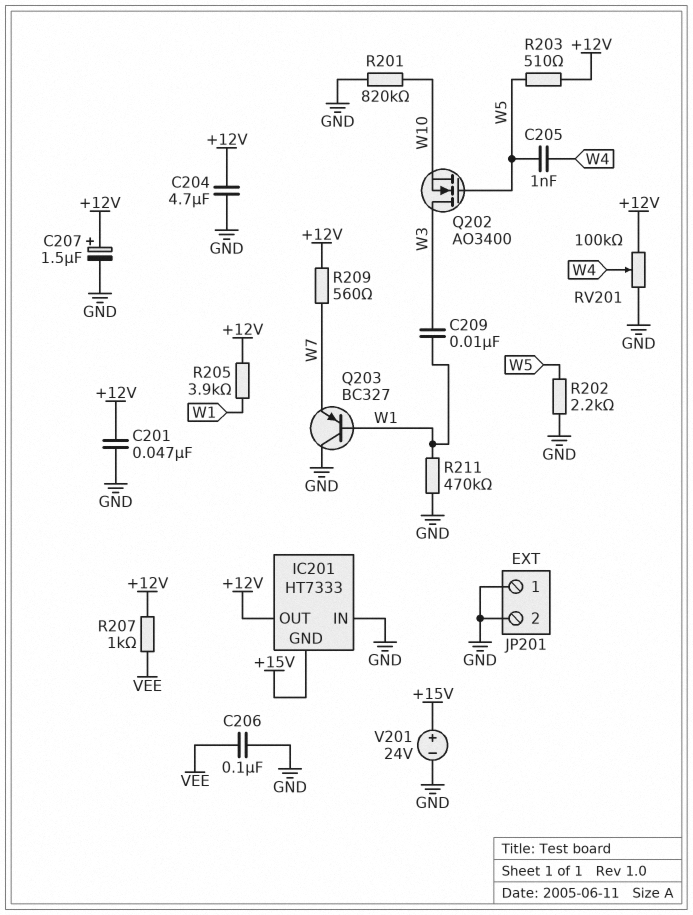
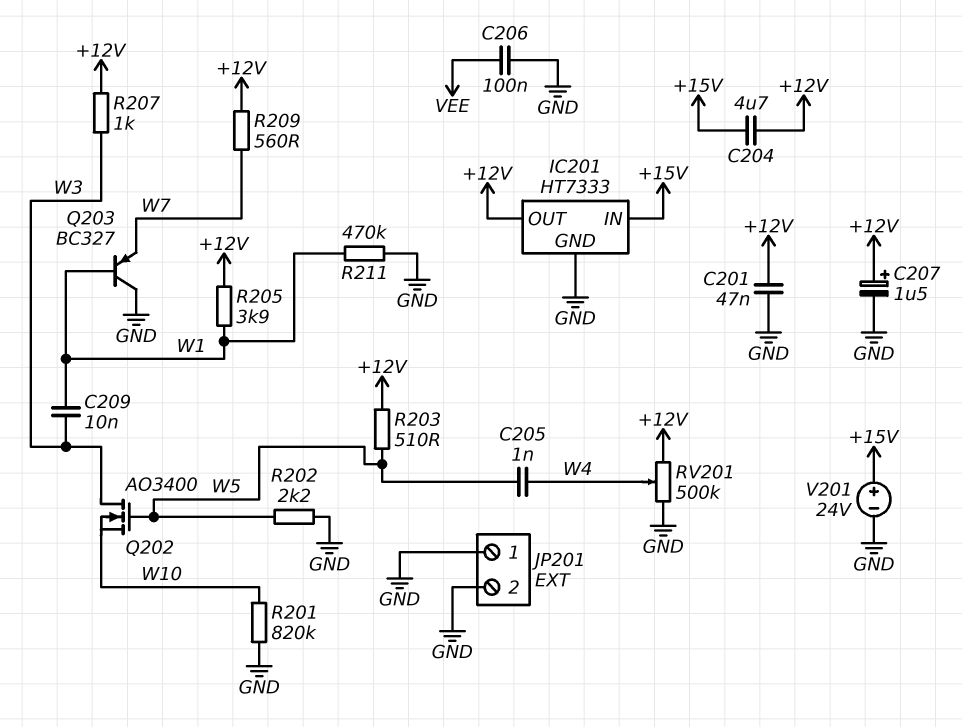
C204: 4.7uF (+12V, GND) -> 4.7uF (+12V, +15V)
IC201 pin GND: +15V -> GND
IC201 pin IN: GND -> +15V
R207: 1k (+12V, VEE) -> 1k (+12V, W3)
RV201: 100k (+12V, GND, wiper W4) -> 500k (+12V, GND, wiper W4)

